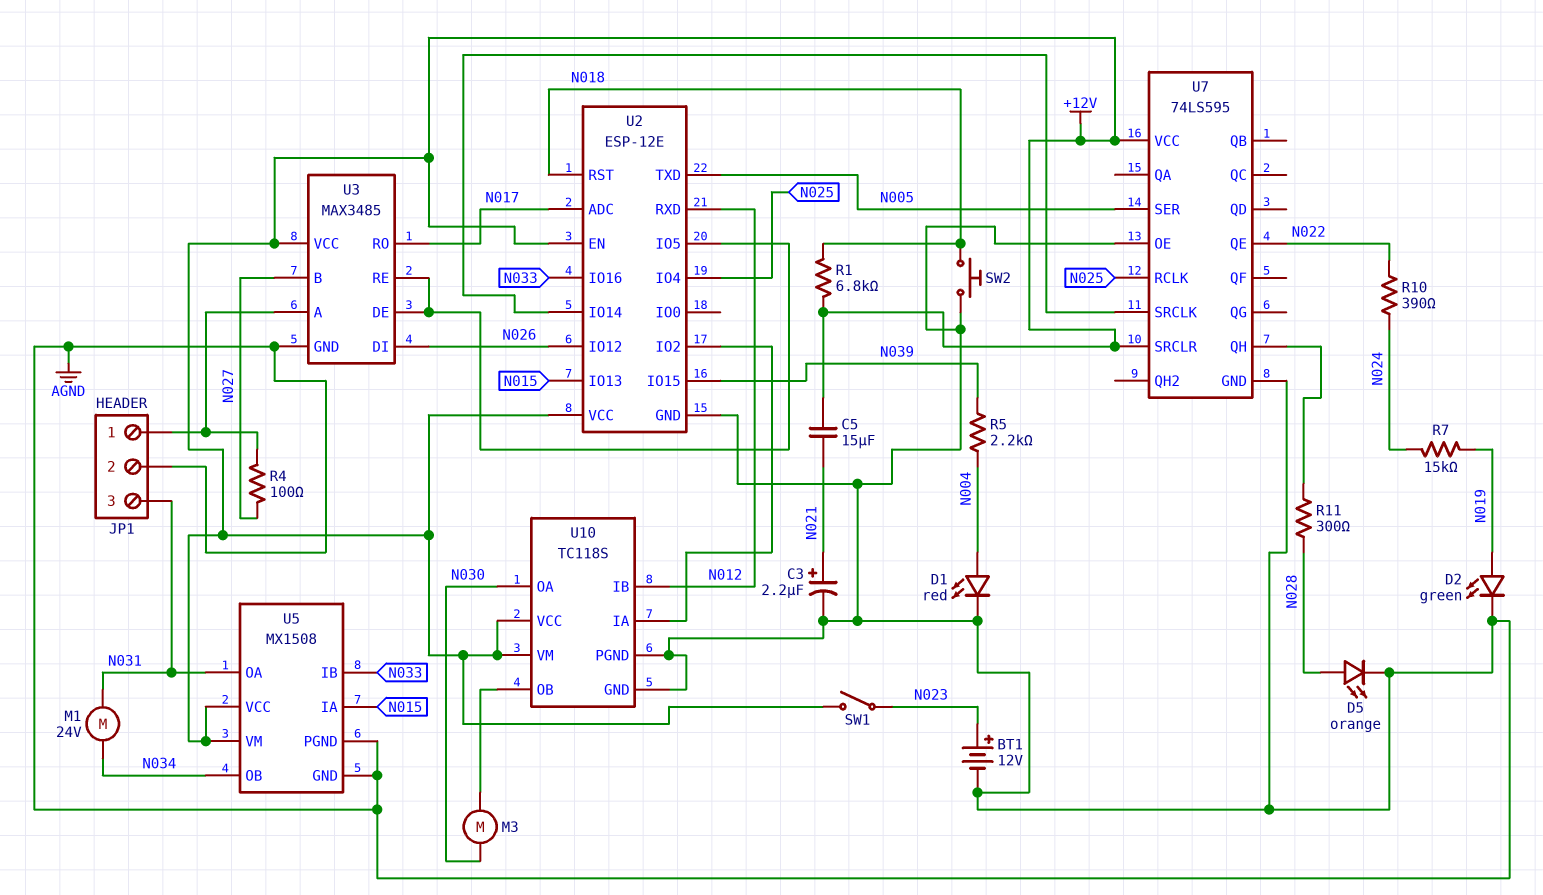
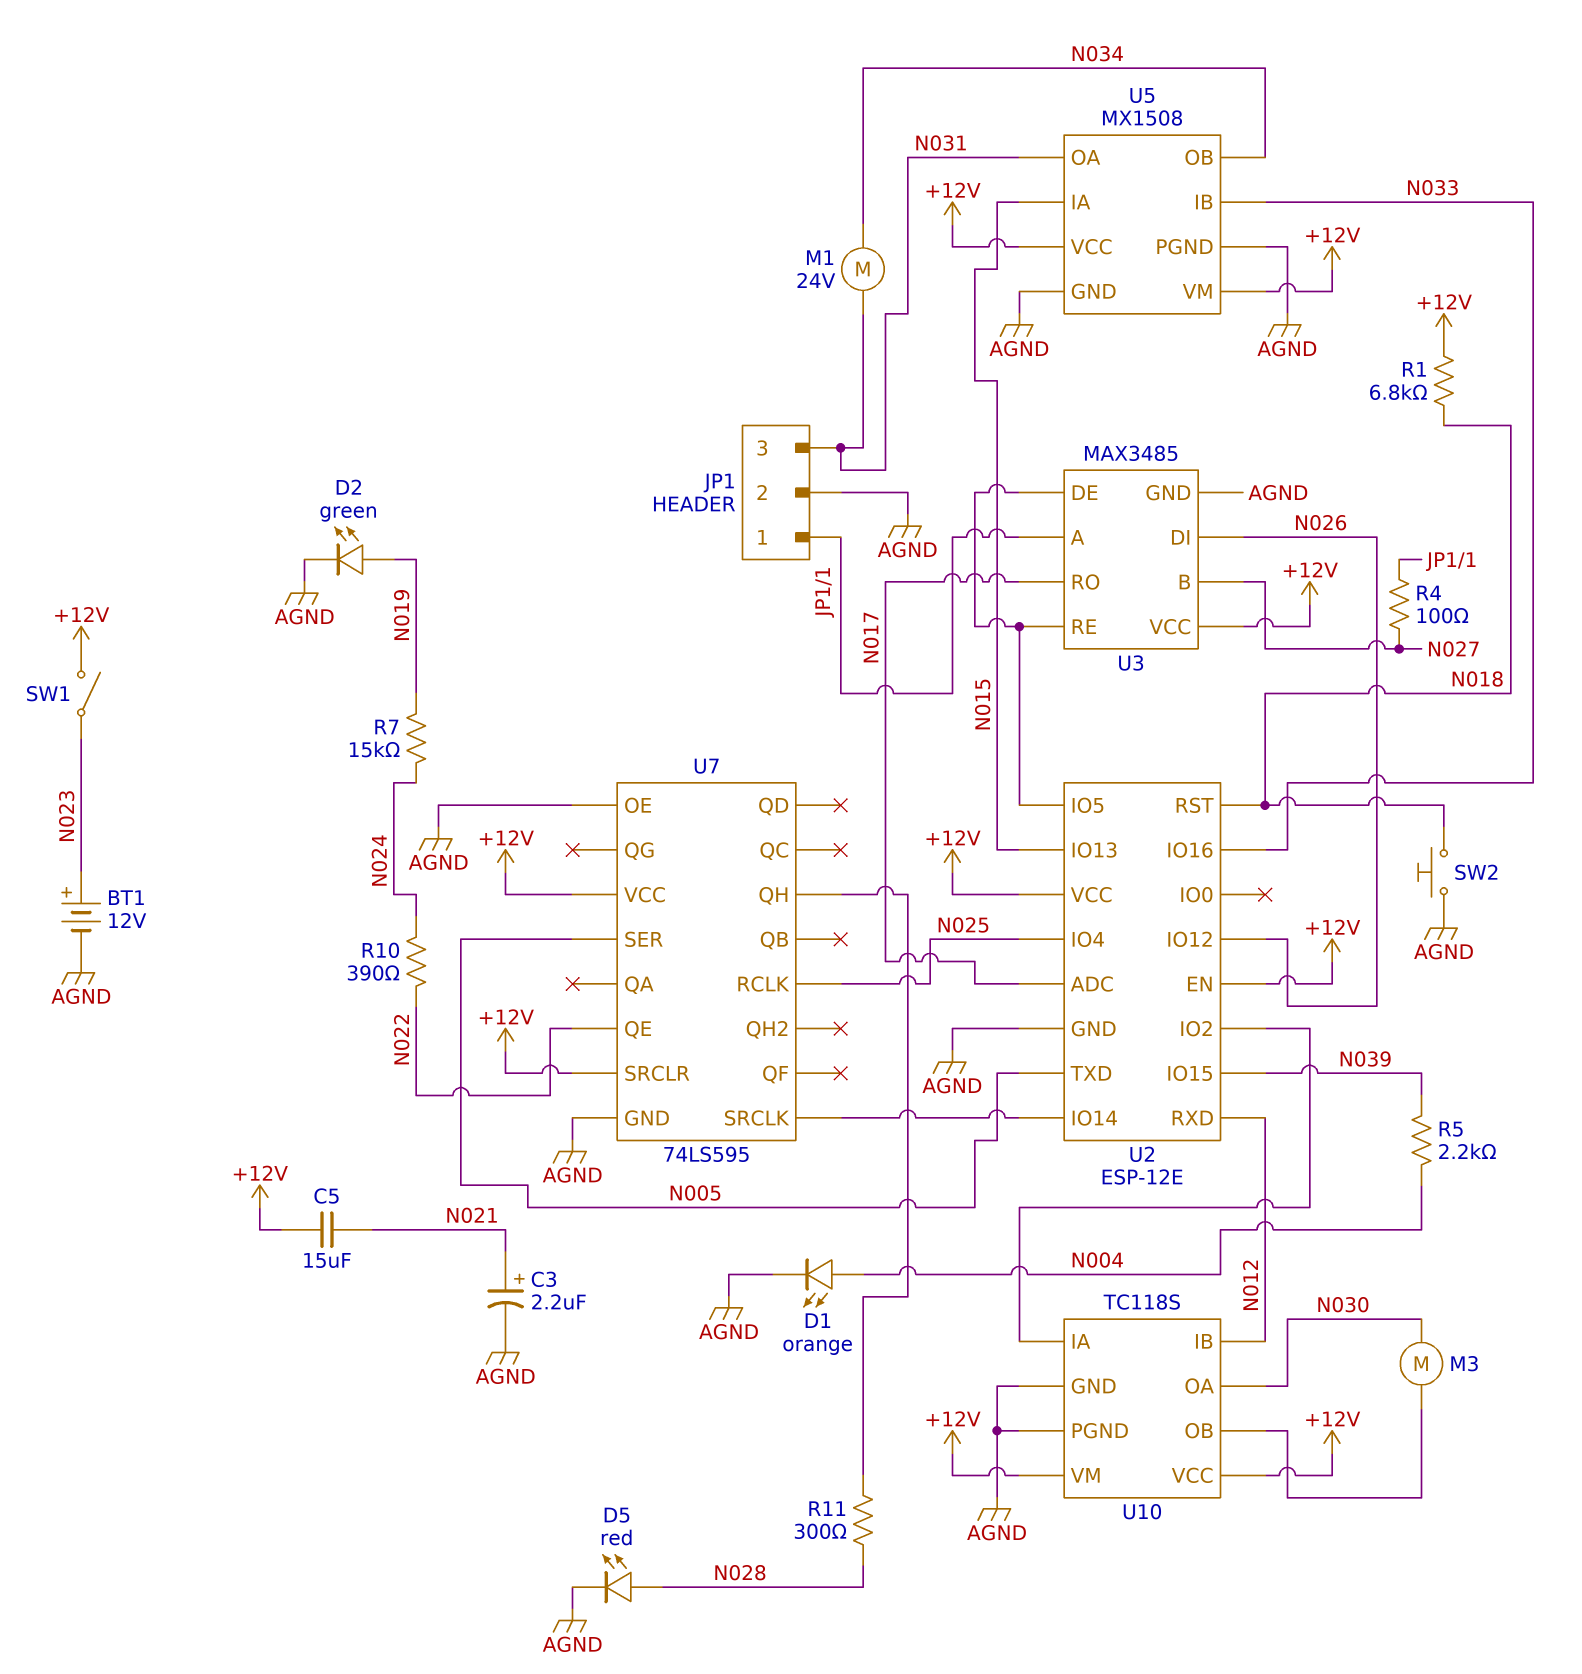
D1: LED red (A N004, K AGND) -> LED orange (A N004, K AGND)
D5: LED orange (A N028, K AGND) -> LED red (A N028, K AGND)

